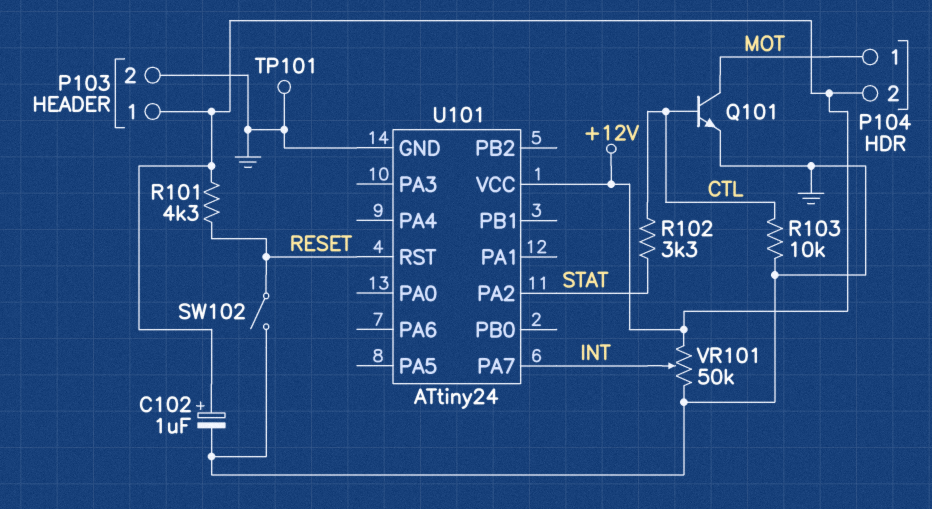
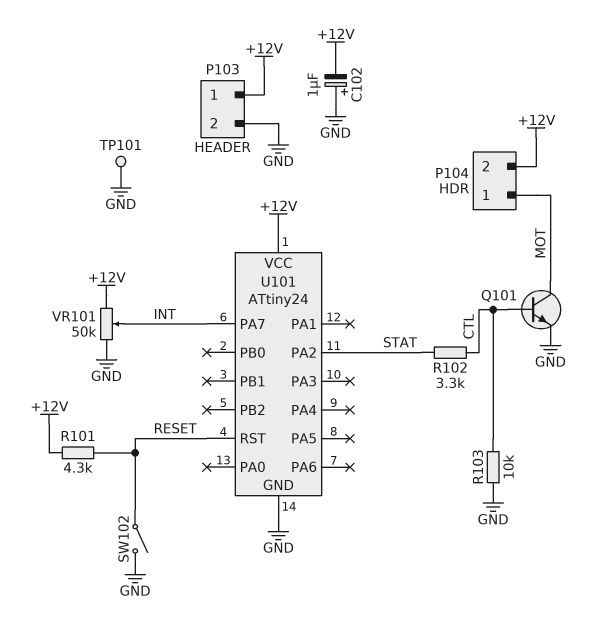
C102: 1uF (plus +12V, minus GND) -> 1uF (plus GND, minus +12V)

